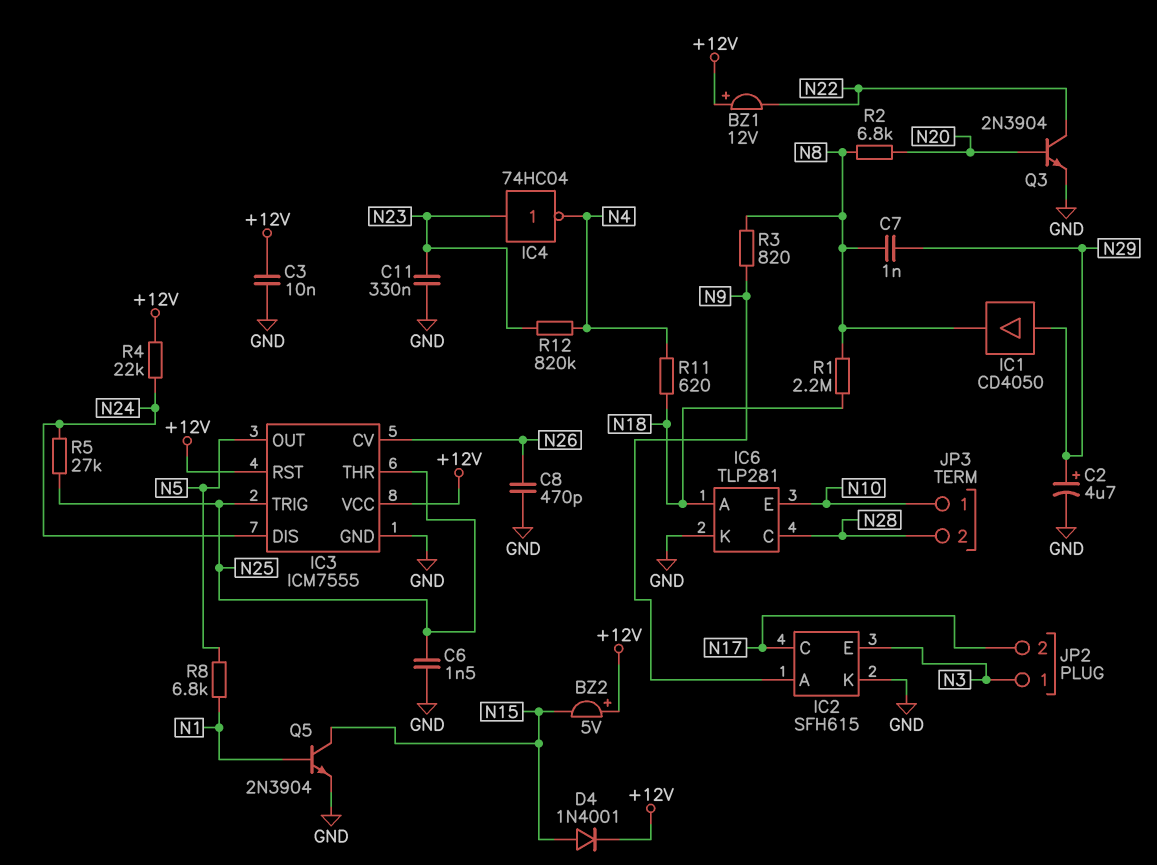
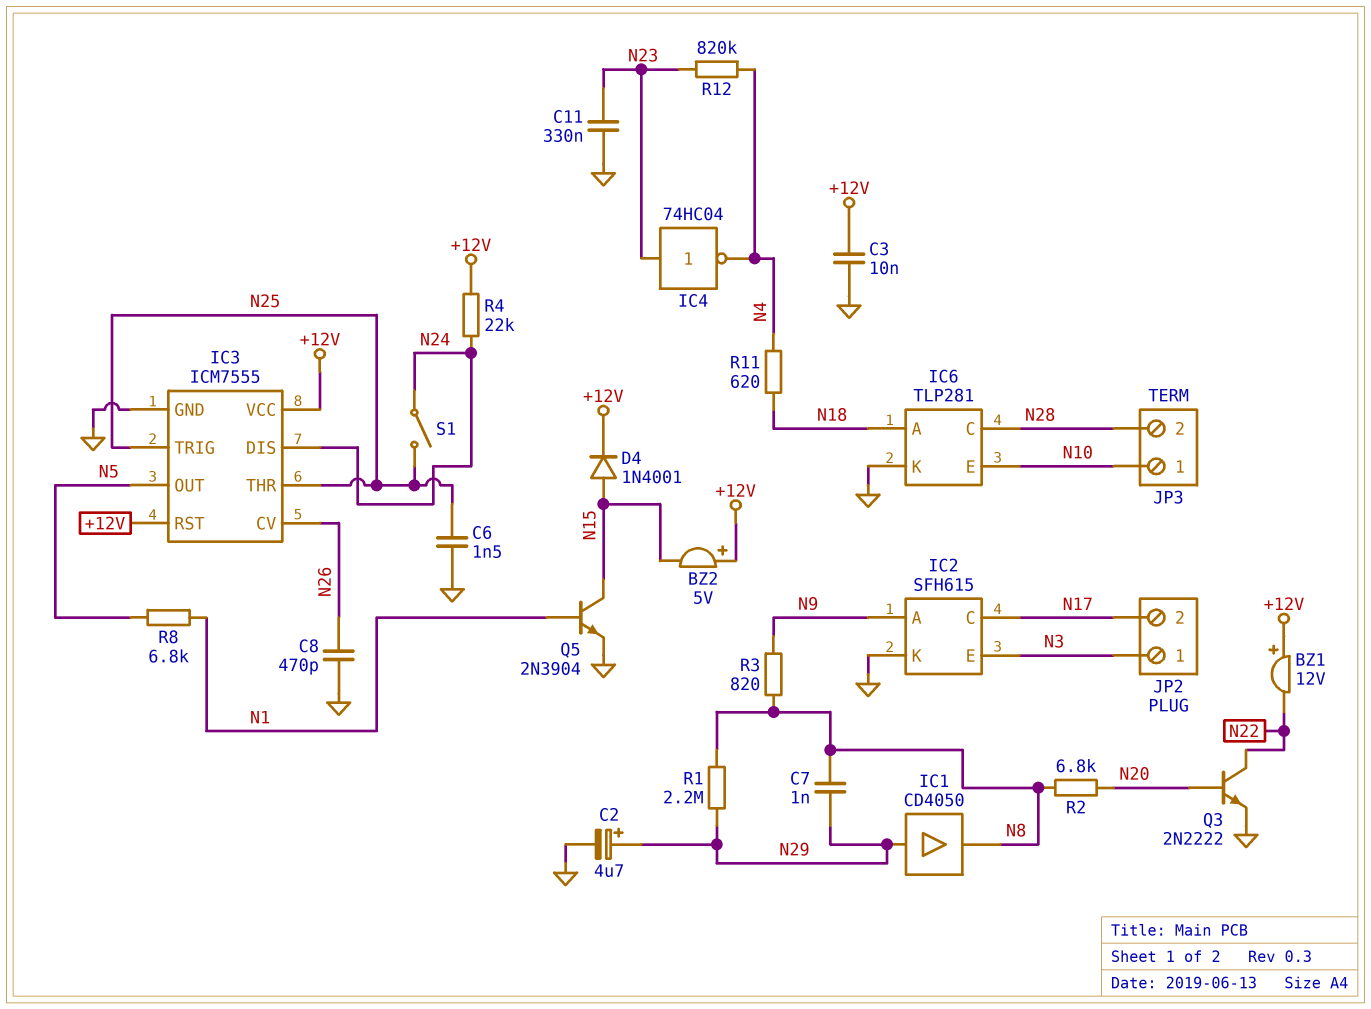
Q3: NPN 2N3904 (B N20, C N22, E GND) -> NPN 2N2222 (B N20, C N22, E GND)
R1: 2.2M (N8, N18) -> 2.2M (N8, N29)
R5: 27k (N24, N25) -> none
S1: none -> switch (N24, N25)

